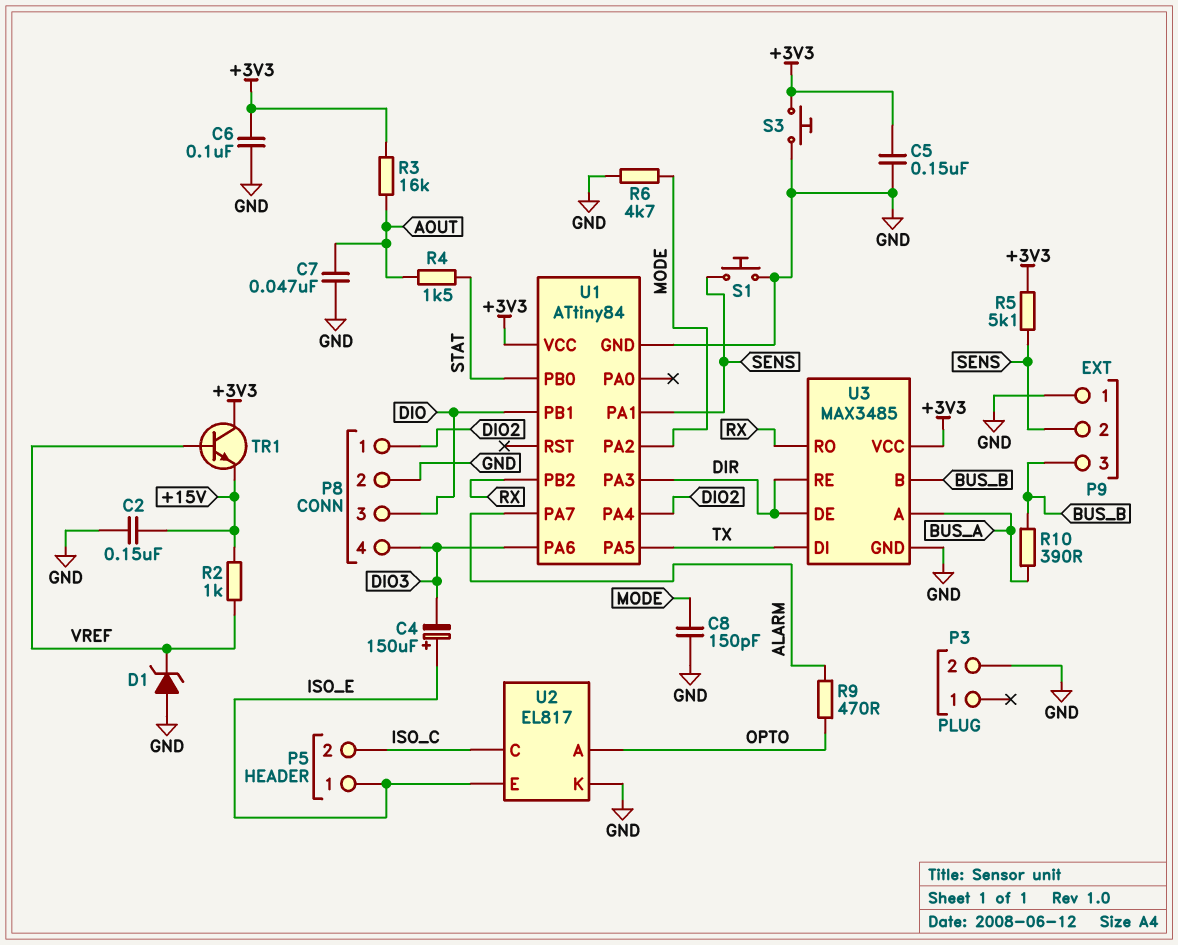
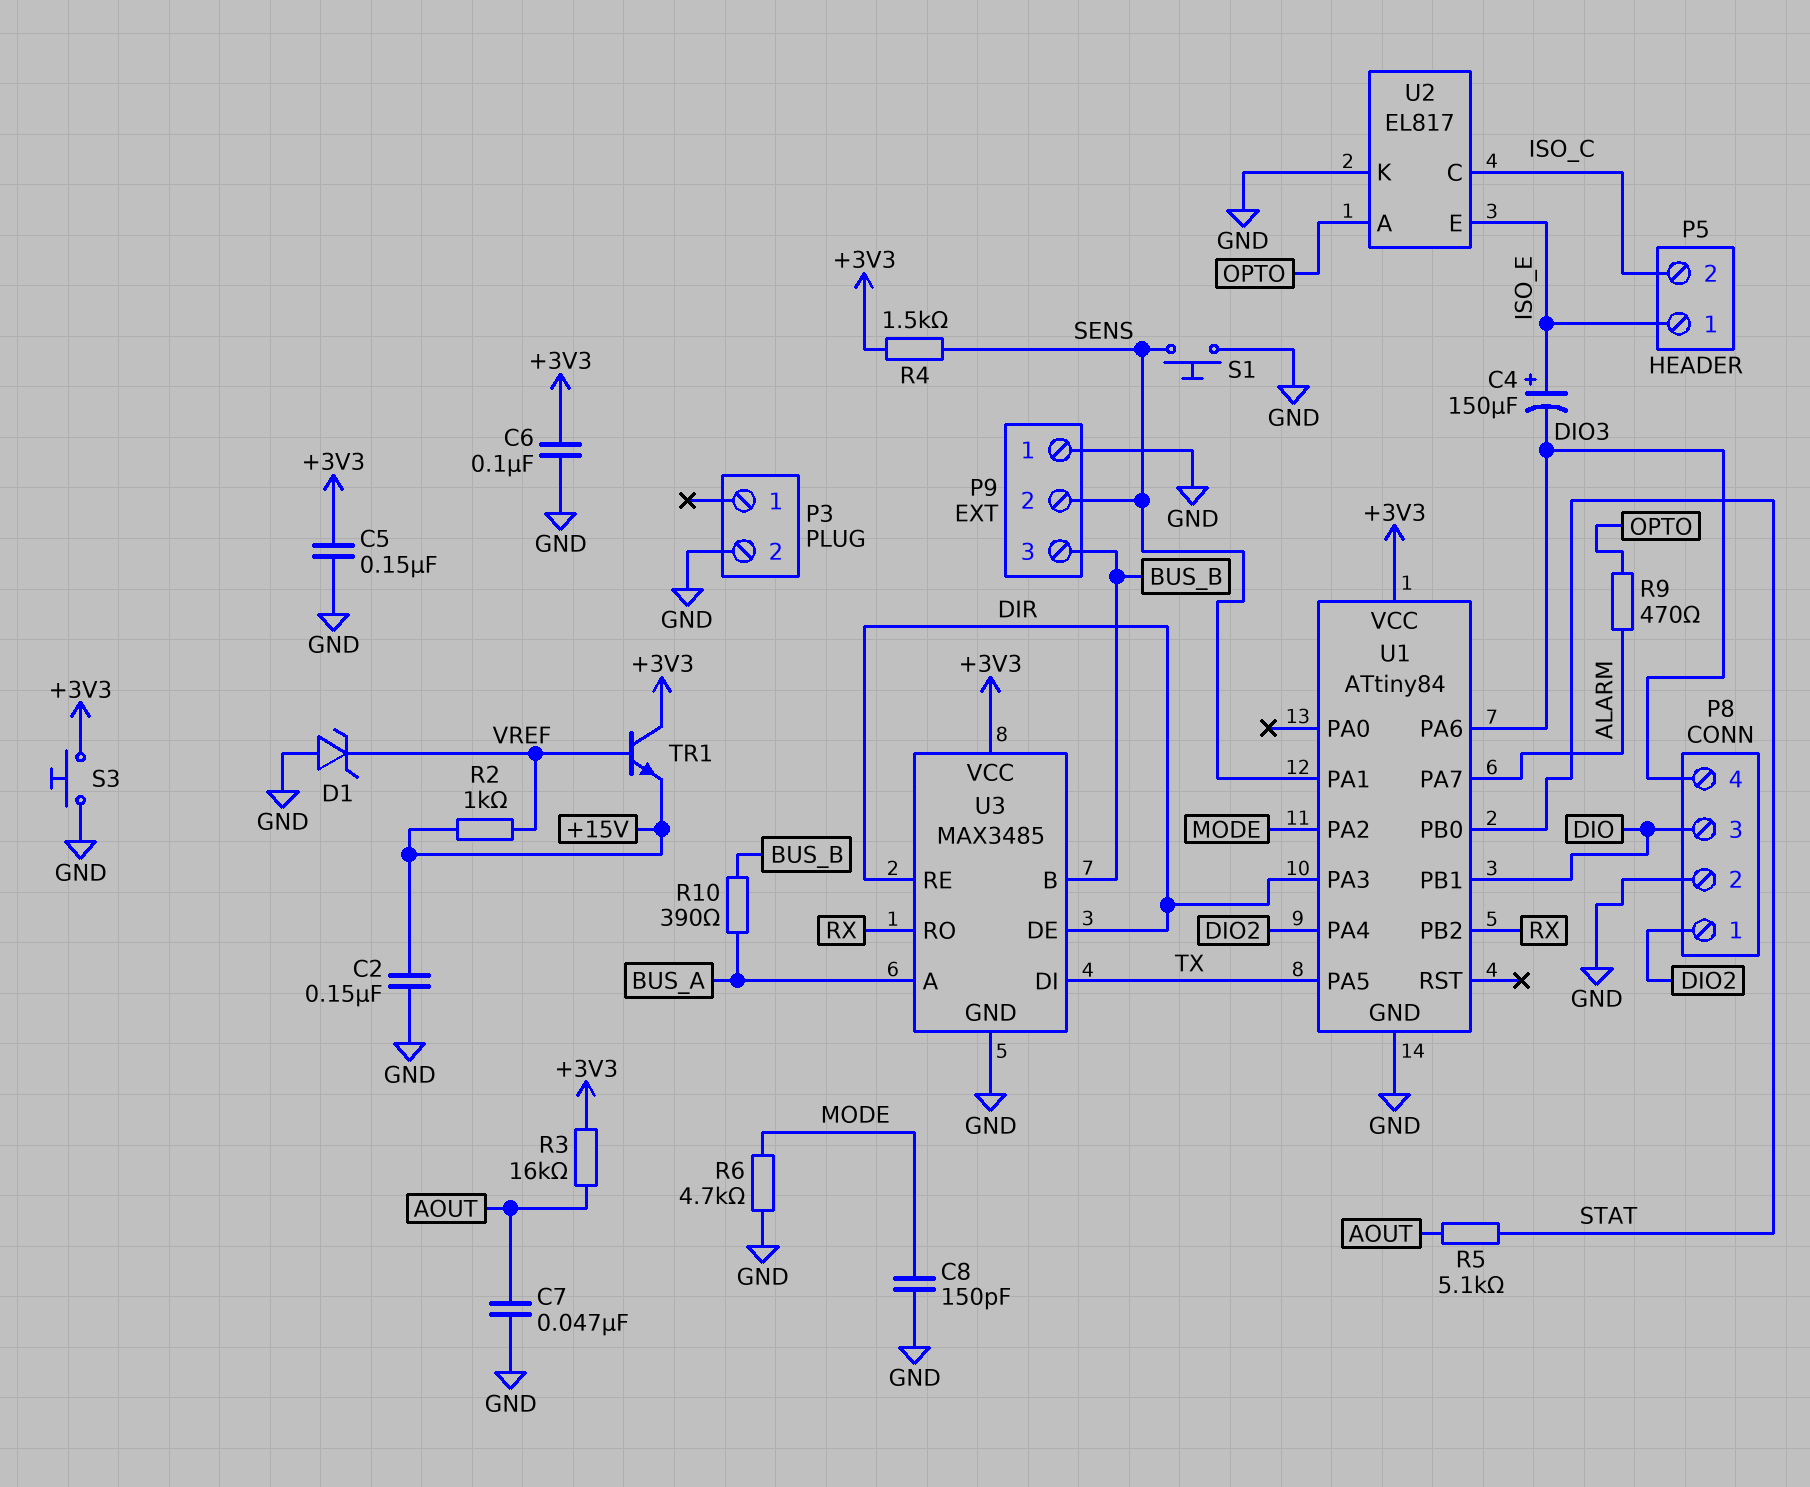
R4: 1.5k (AOUT, STAT) -> 1.5k (+3V3, SENS)
R5: 5.1k (+3V3, SENS) -> 5.1k (AOUT, STAT)

